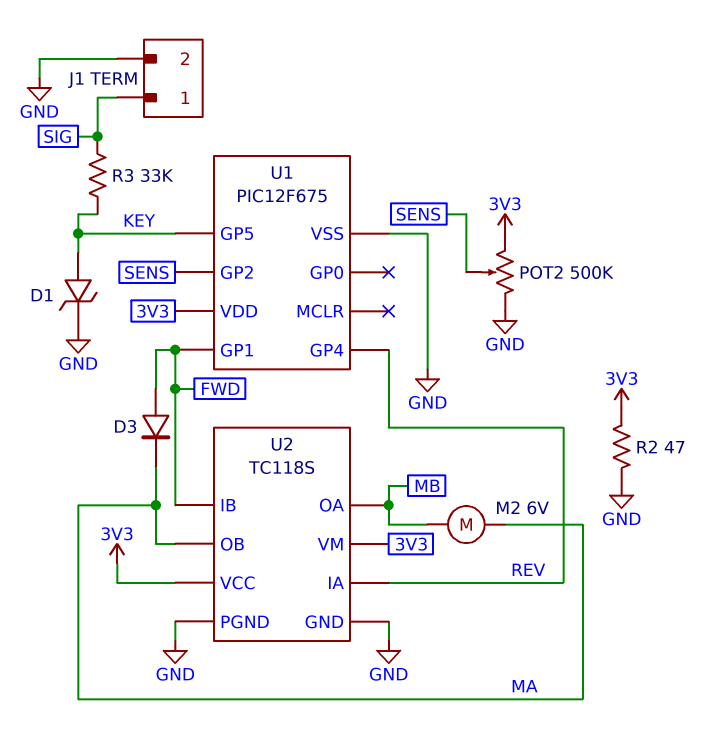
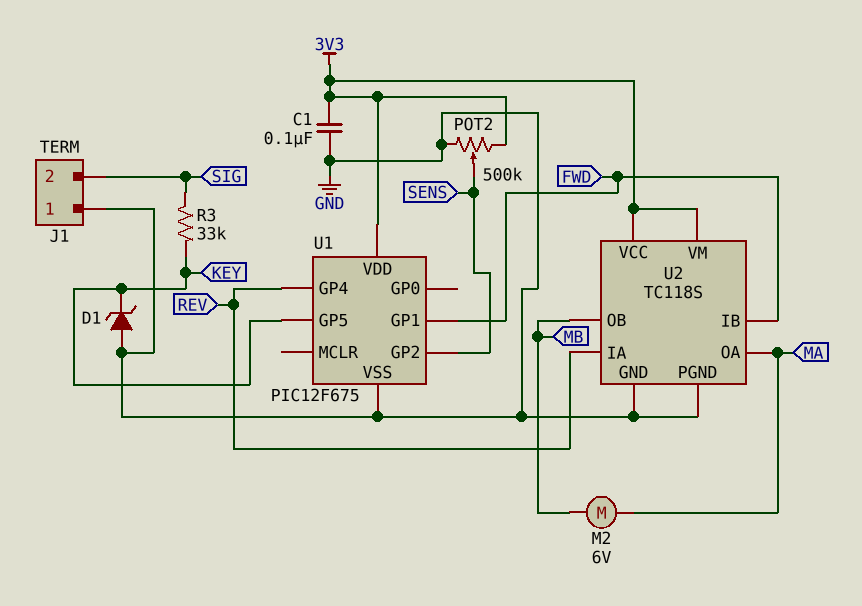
C1: none -> 100nF (3V3, GND)
D1: zener (A KEY, K GND) -> zener (A GND, K KEY)
D3: diode (A FWD, K MA) -> none
J1 pin 1: SIG -> GND
J1 pin 2: GND -> SIG
R2: 47 (3V3, GND) -> none
U2 pin OA: MB -> MA
U2 pin OB: MA -> MB

